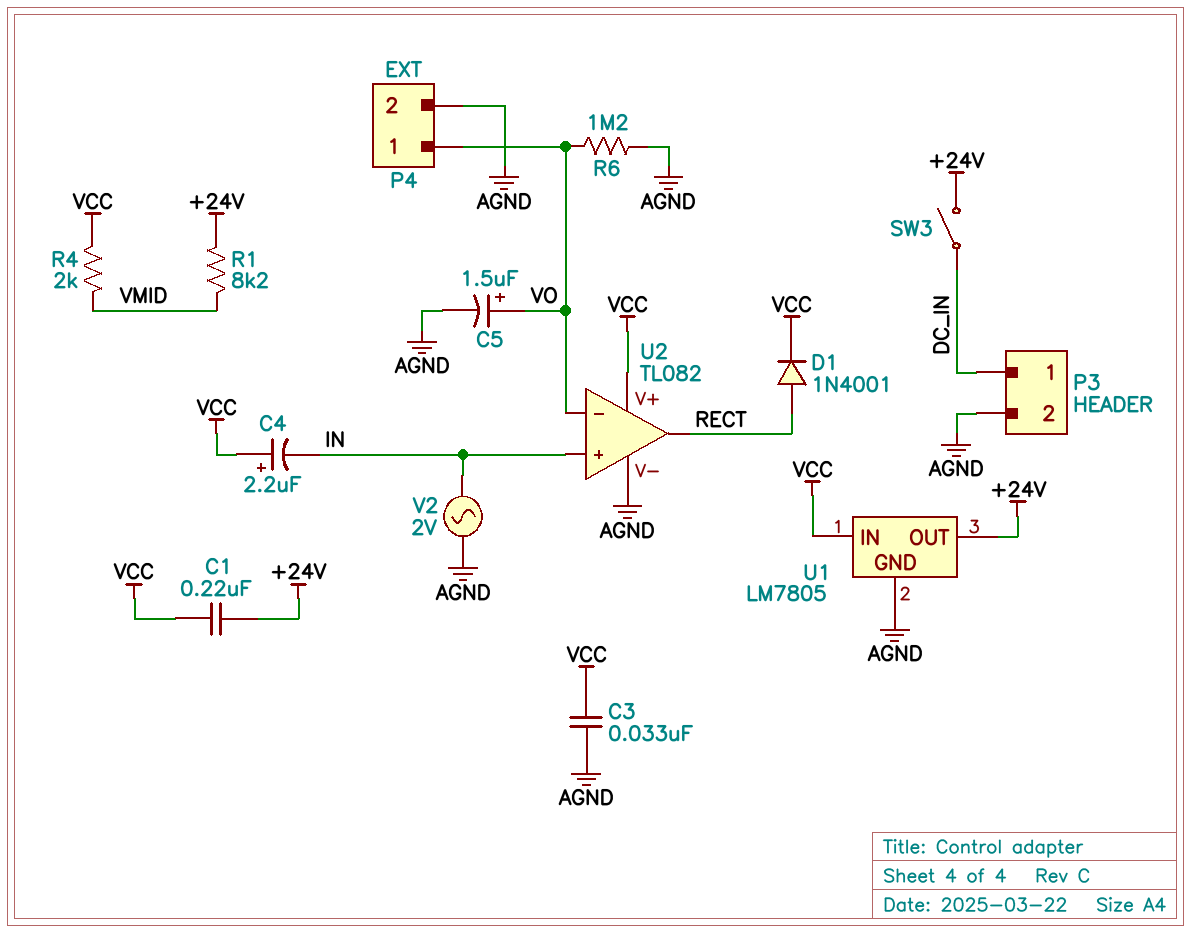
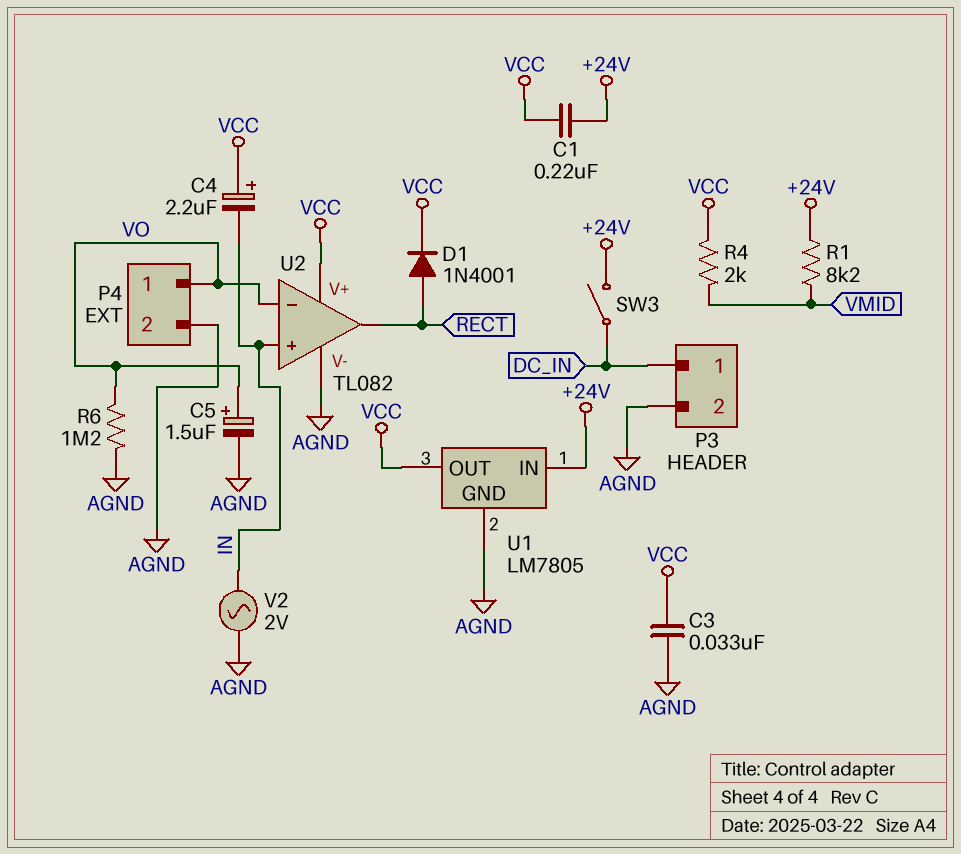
U1 pin IN: VCC -> +24V
U1 pin OUT: +24V -> VCC

